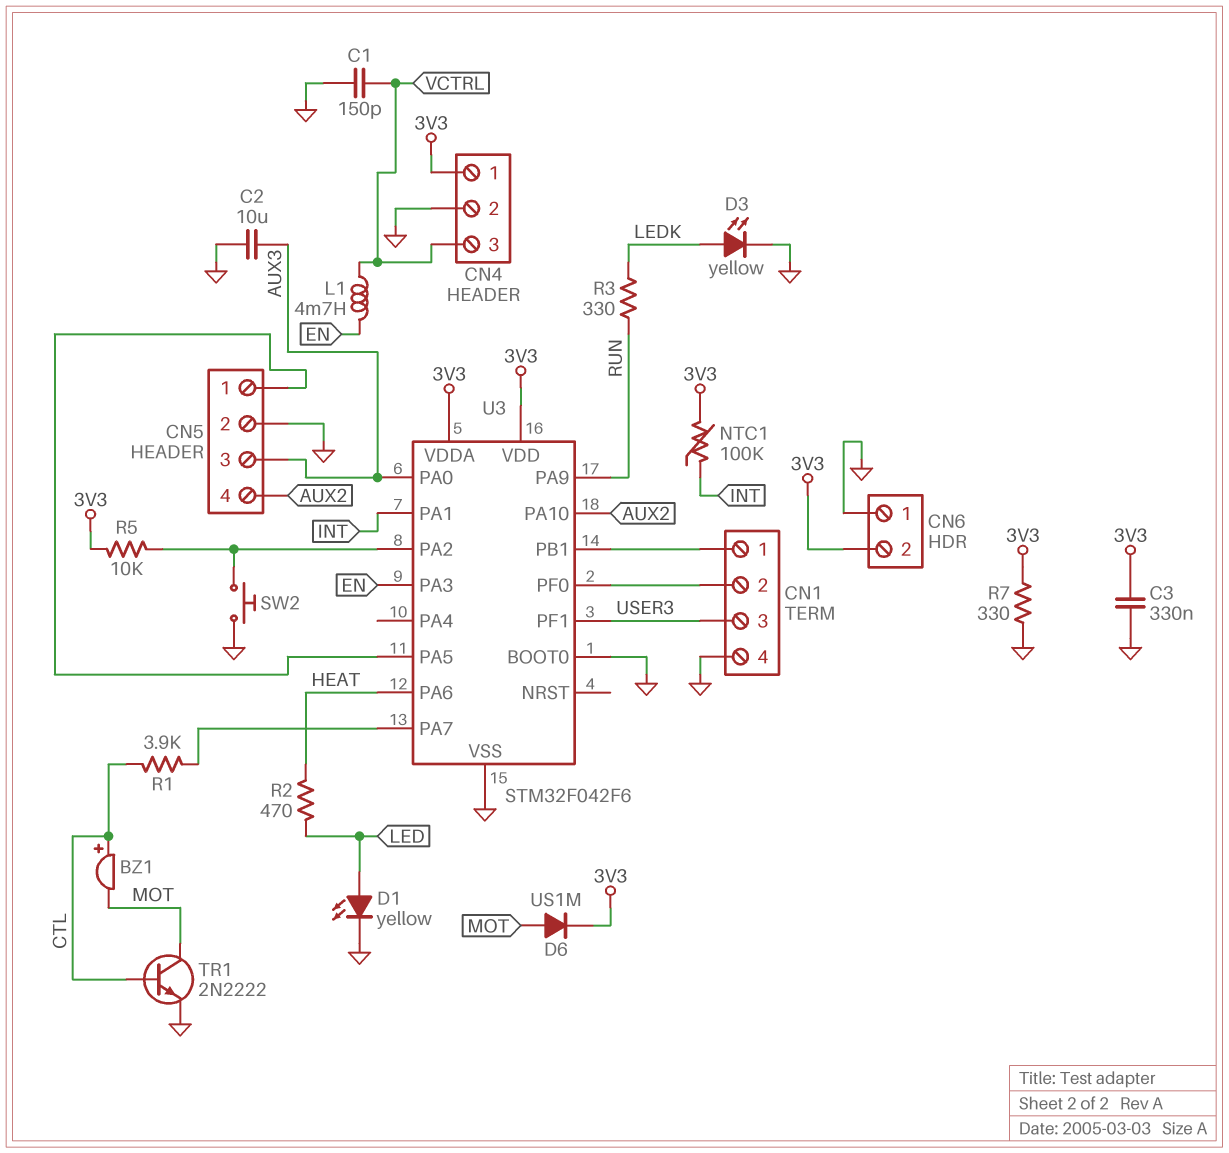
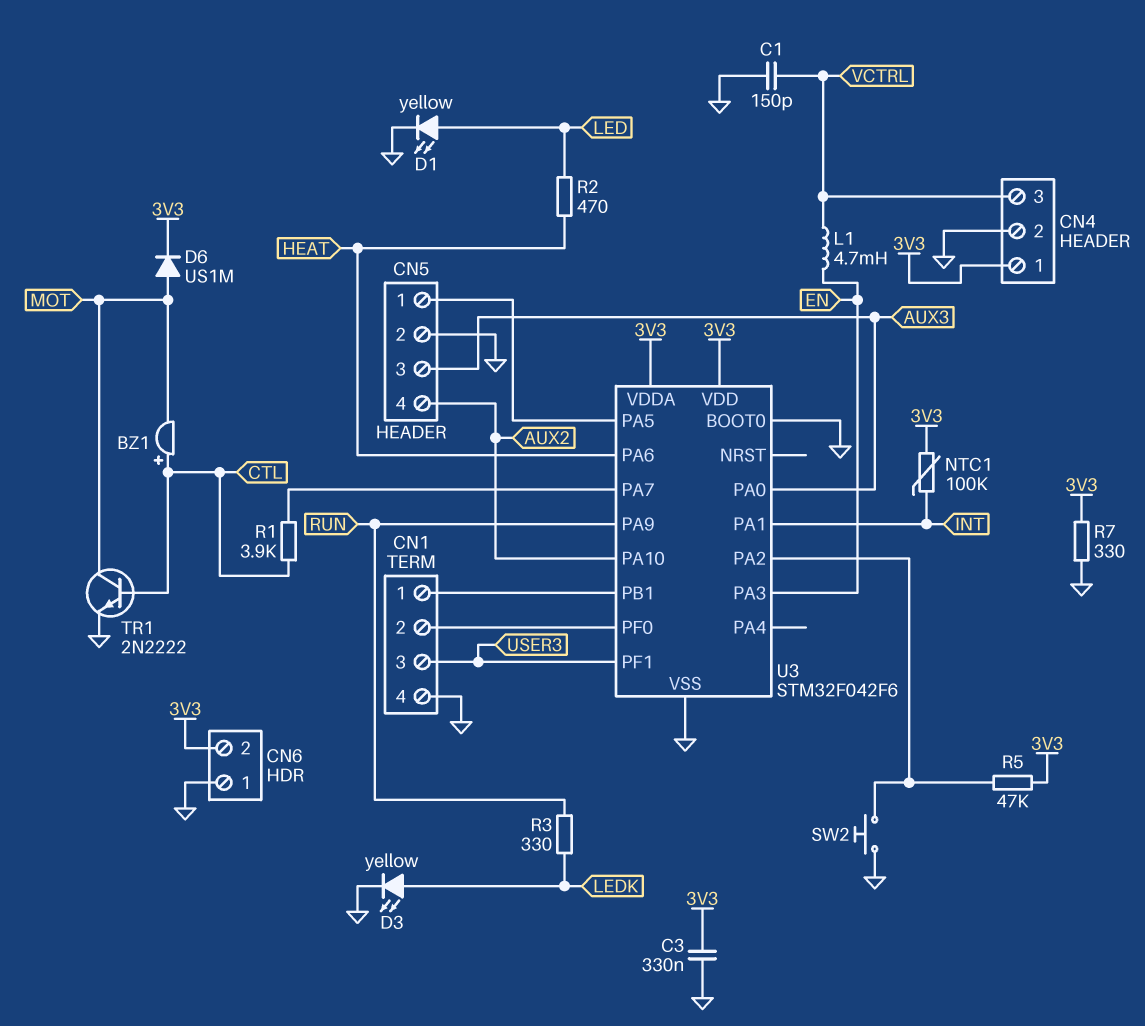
C2: 10uF (AUX3, GND) -> none
R5: 10k (3V3, U3/PA2) -> 47k (3V3, U3/PA2)

